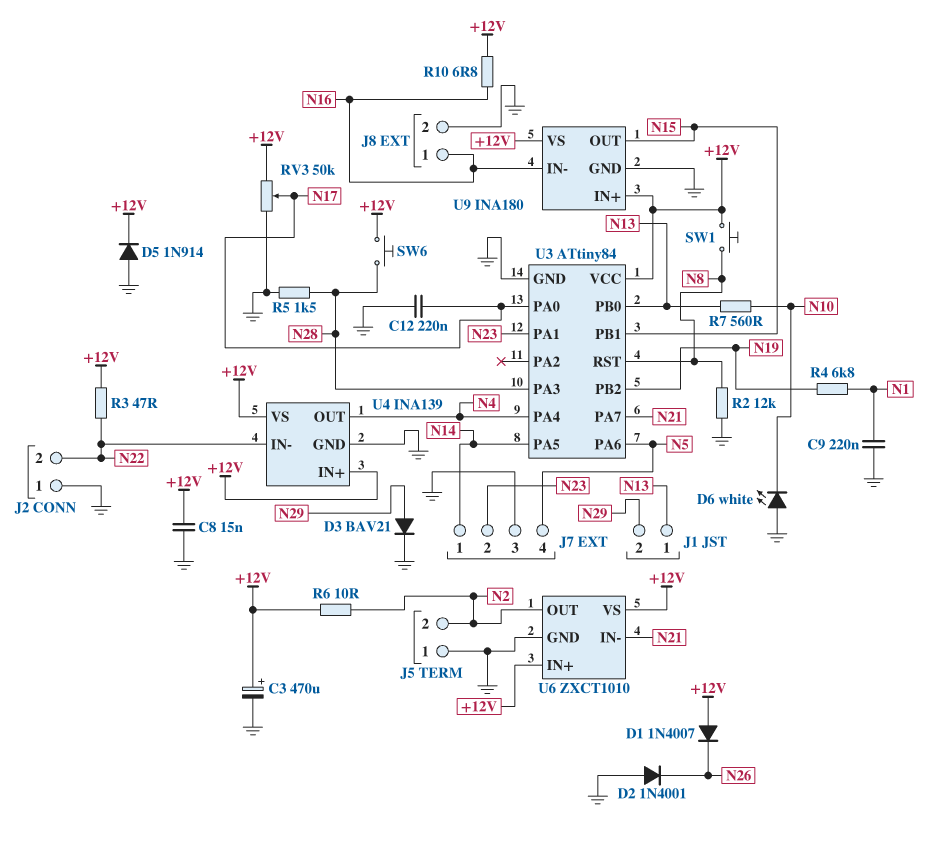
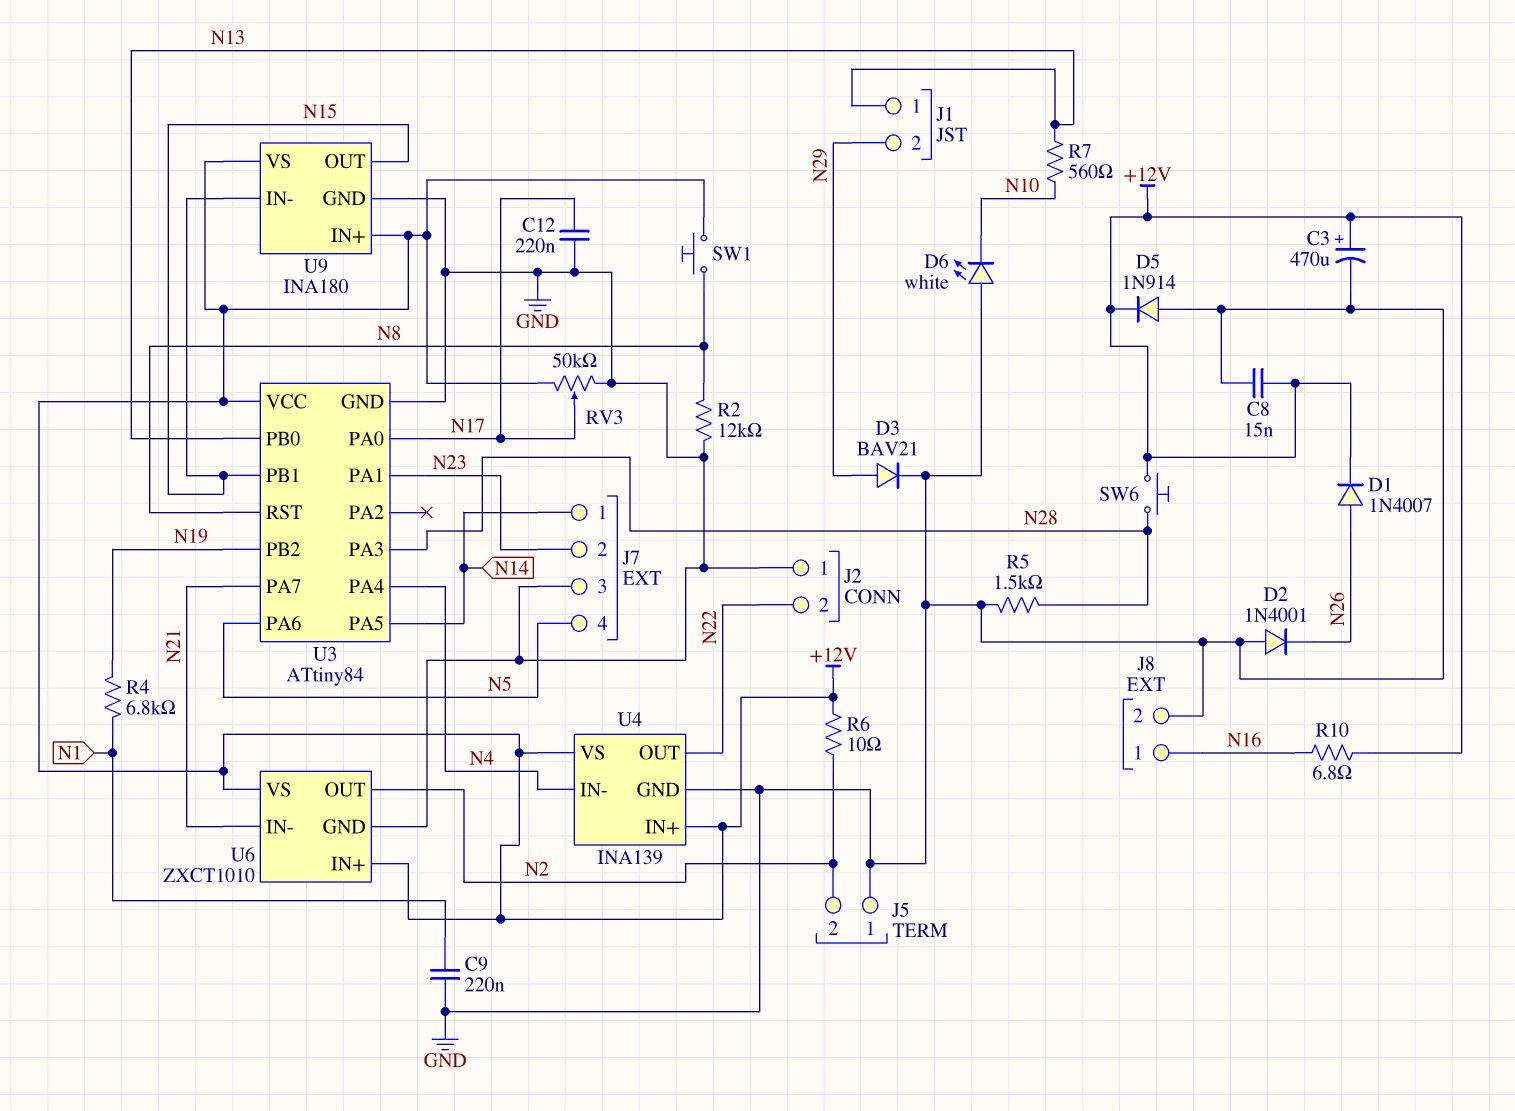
D1: diode 1N4007 (A +12V, K N26) -> diode 1N4007 (A N26, K +12V)
R3: 47 (+12V, N22) -> none
U4 pin IN-: N22 -> N4
U4 pin OUT: N4 -> N22
U9 pin IN-: N16 -> N15

